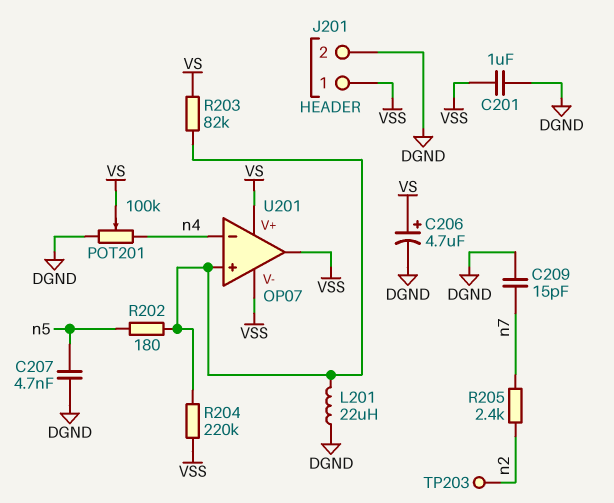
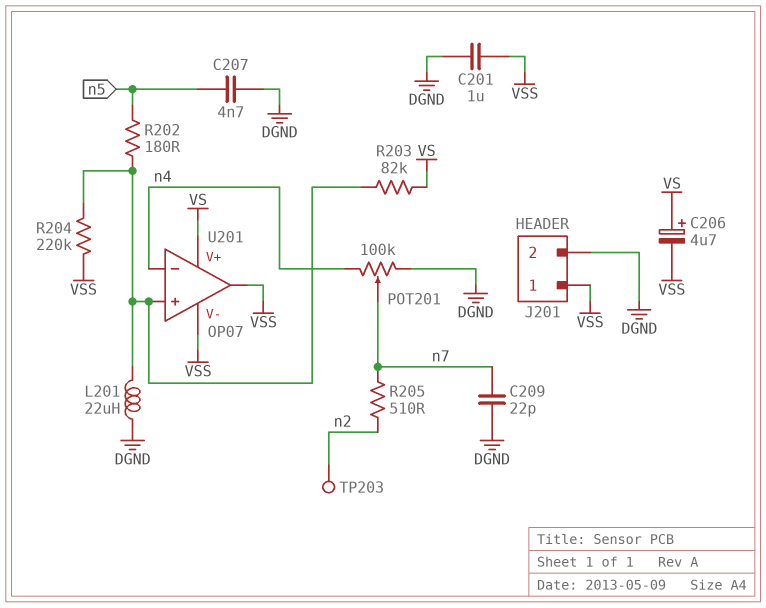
C206: 4.7uF (plus VS, minus DGND) -> 4.7uF (plus VS, minus VSS)
C209: 15pF (DGND, n7) -> 22pF (DGND, n7)
POT201: 100k (DGND, n4, wiper VS) -> 100k (DGND, n4, wiper n7)
R205: 2.4k (n2, n7) -> 510 (n2, n7)

